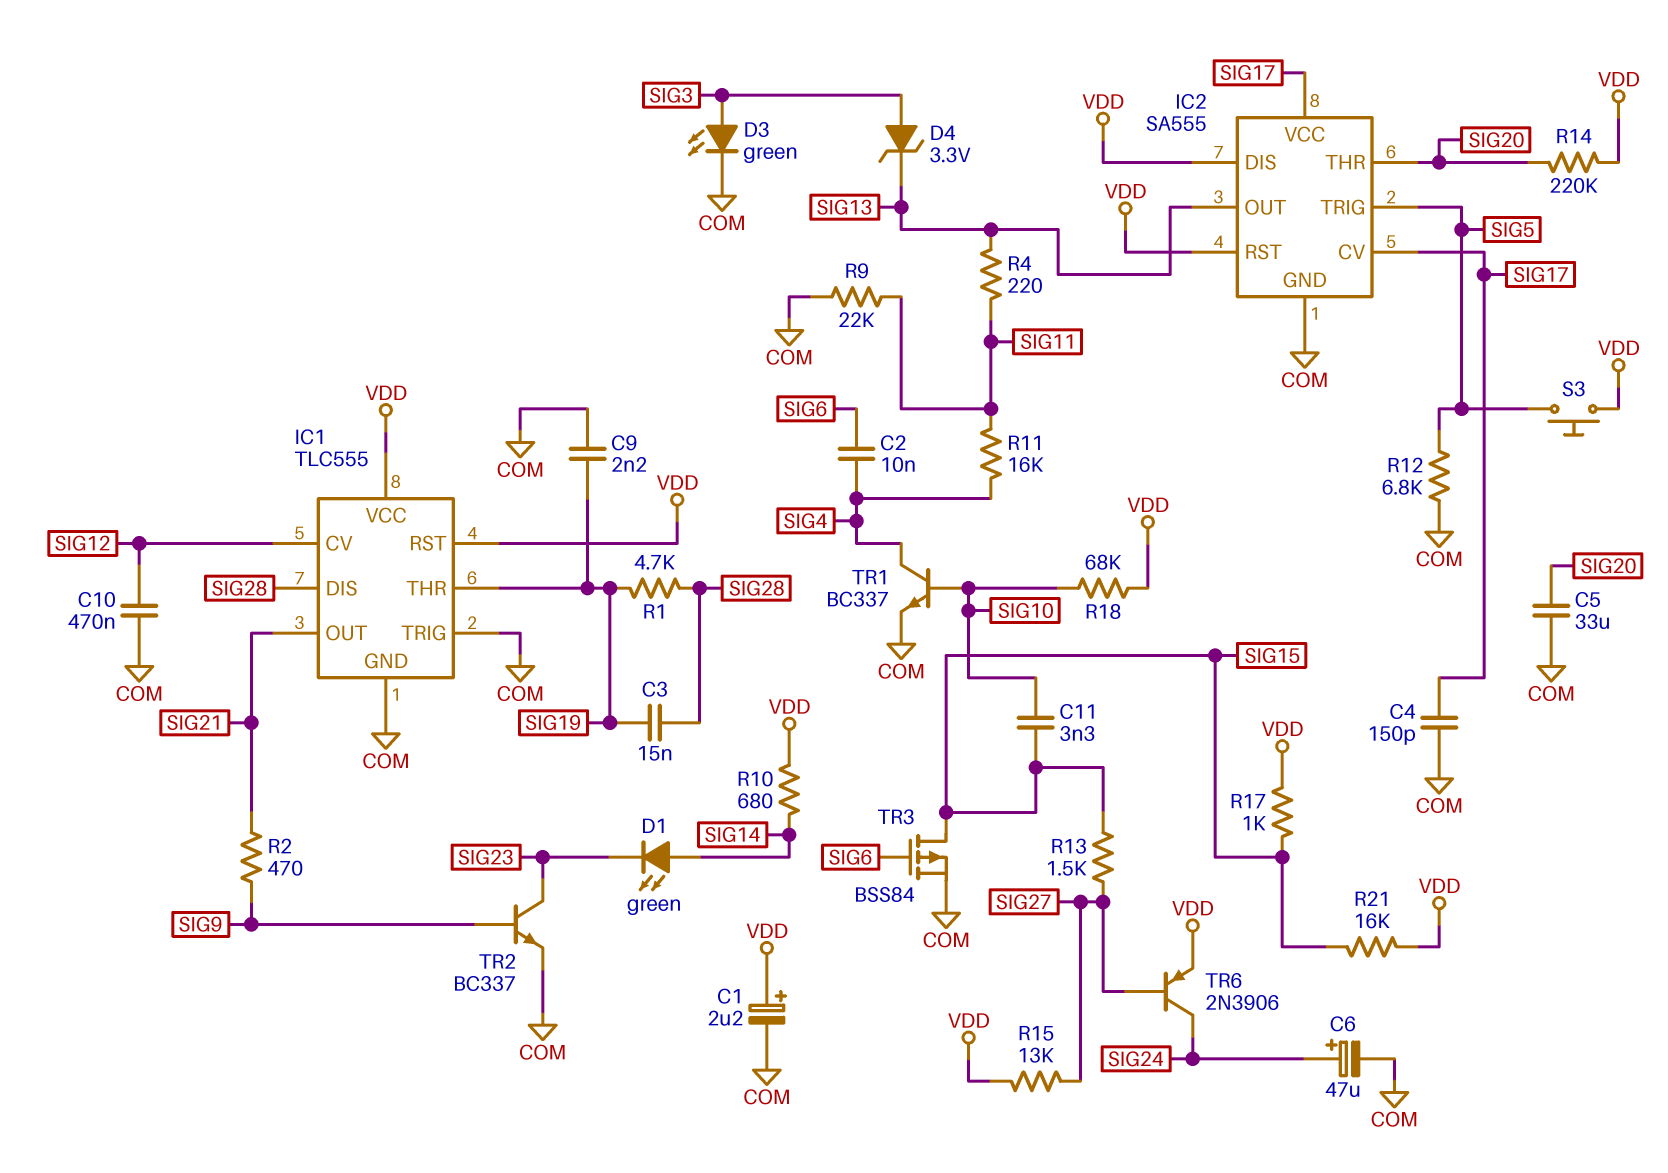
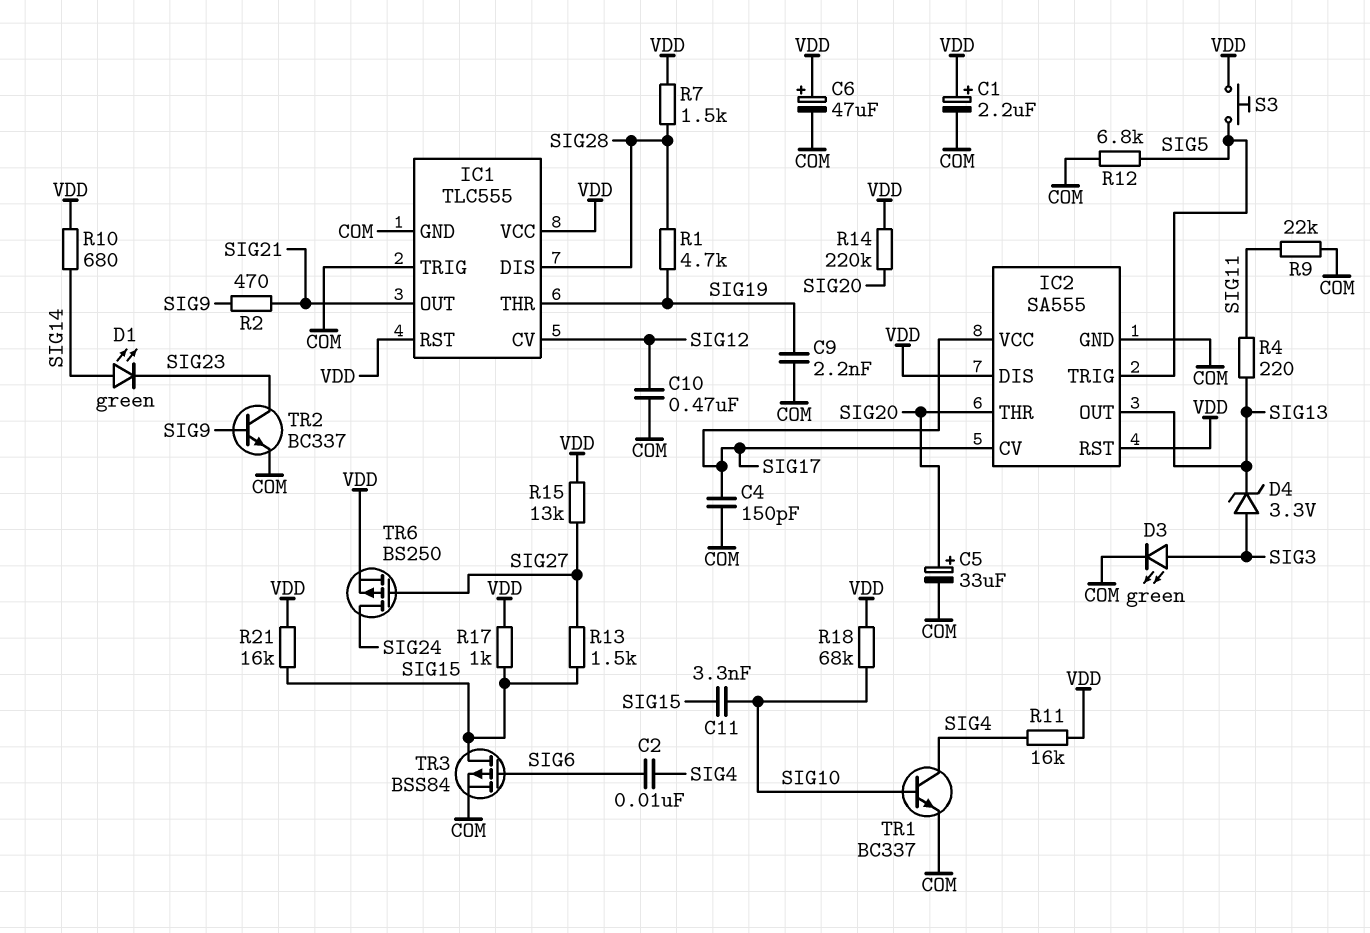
C3: 15nF (SIG19, SIG28) -> none
C5: 33uF (COM, SIG20) -> 33uF (plus SIG20, minus COM)
C6: 47uF (plus SIG24, minus COM) -> 47uF (plus VDD, minus COM)
R7: none -> 1.5k (SIG28, VDD)
R11: 16k (SIG4, SIG11) -> 16k (SIG4, VDD)
TR6: PNP 2N3906 (B SIG27, C SIG24, E VDD) -> PMOS BS250 (G SIG27, D SIG24, S VDD)

